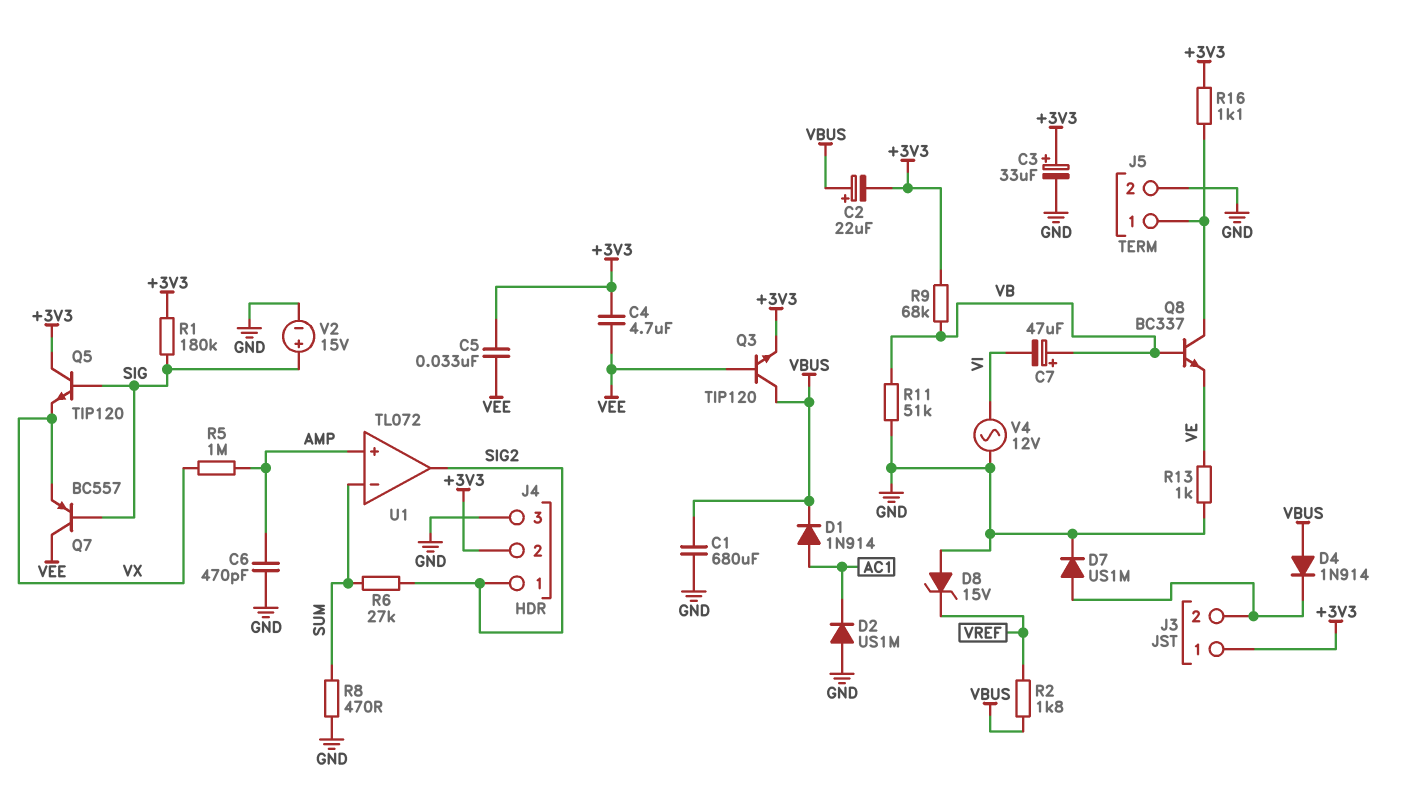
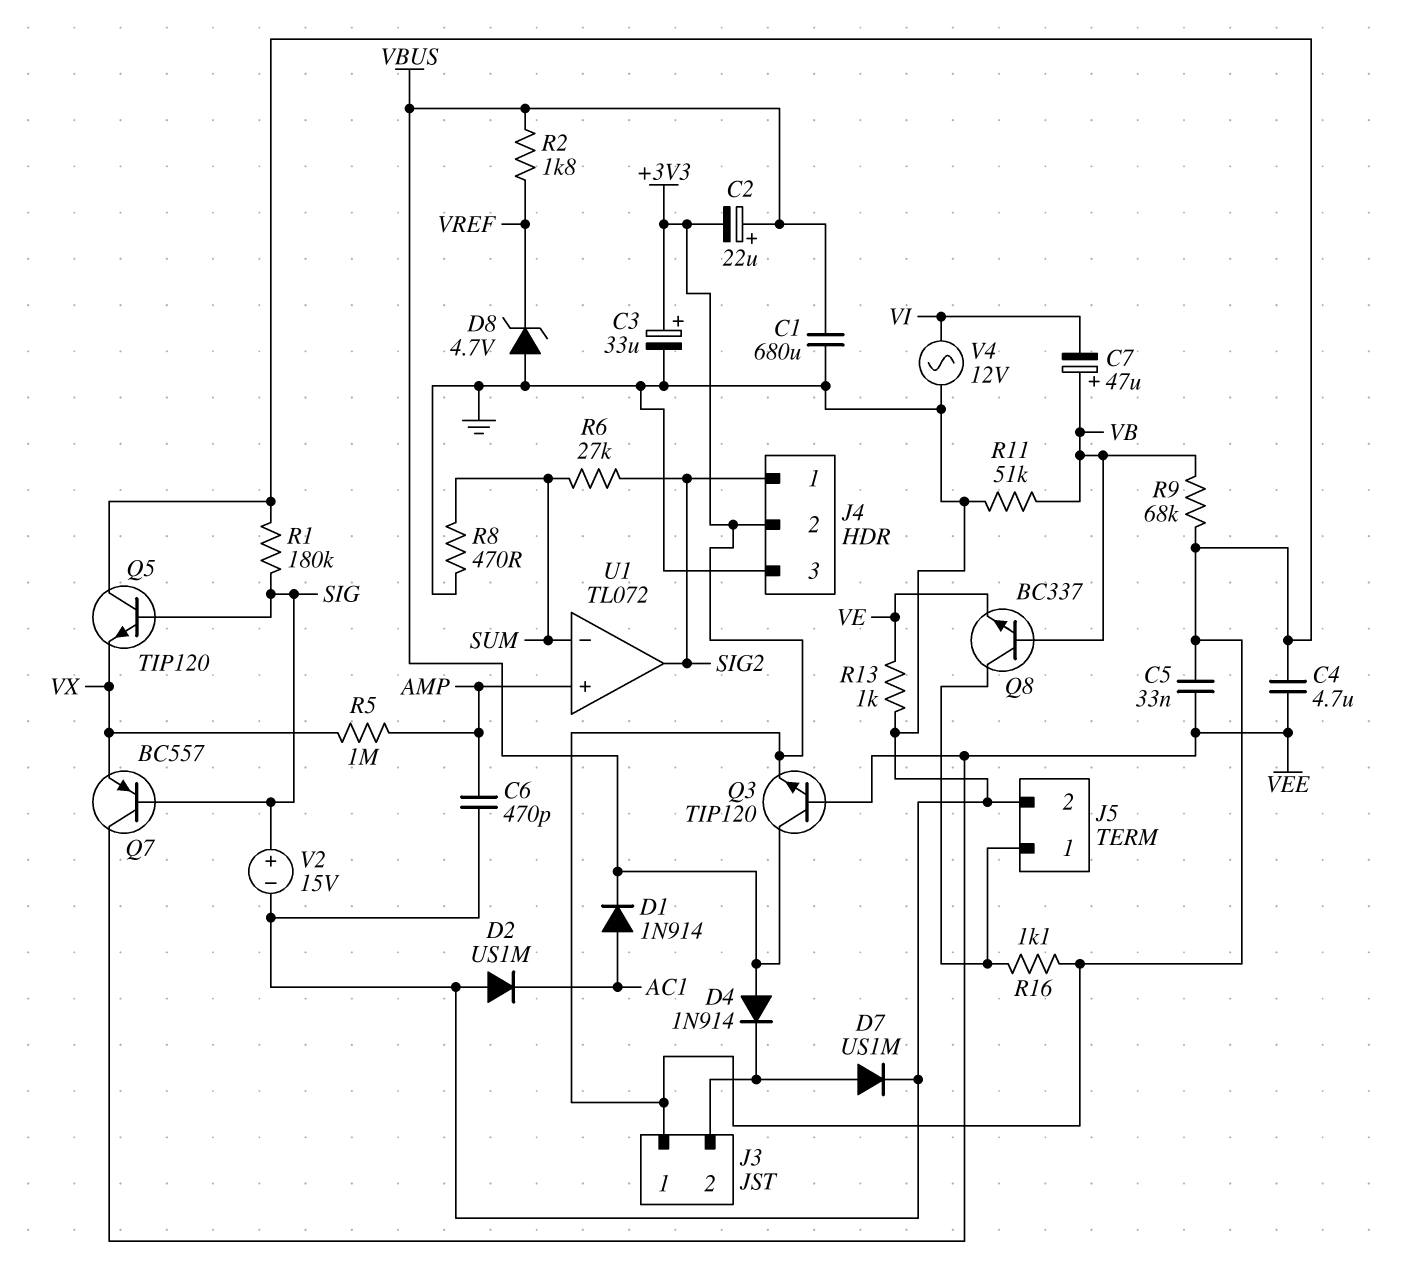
D8: zener 15V (A GND, K VREF) -> zener 4.7V (A GND, K VREF)

